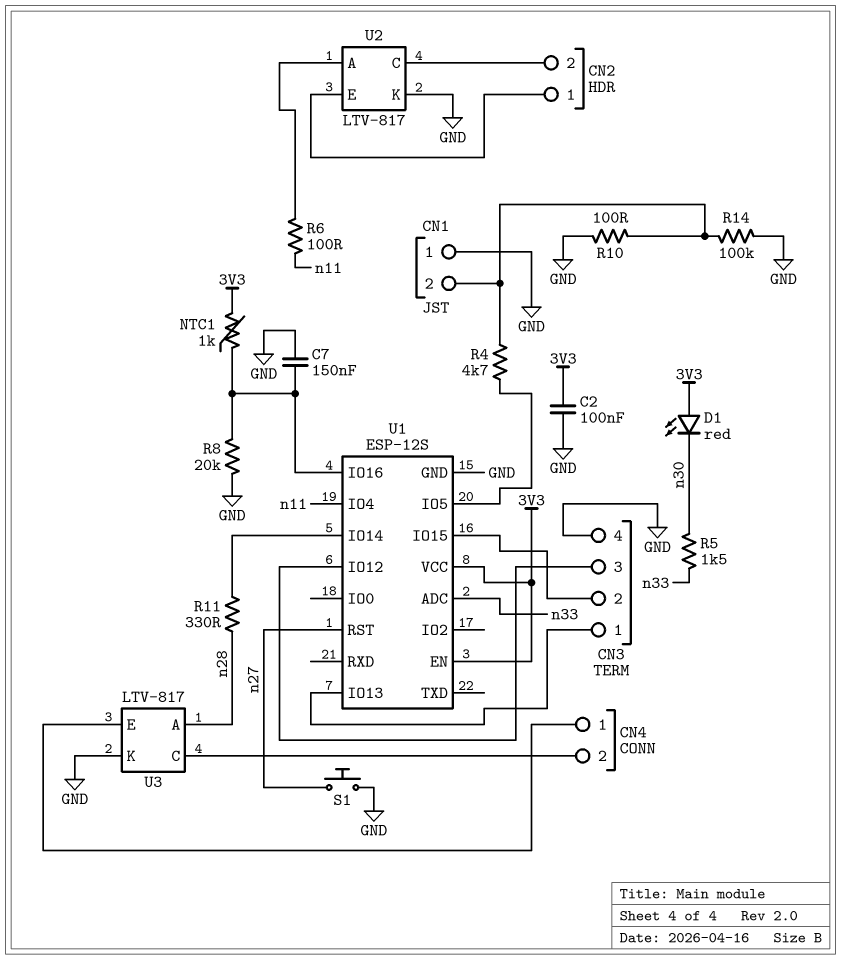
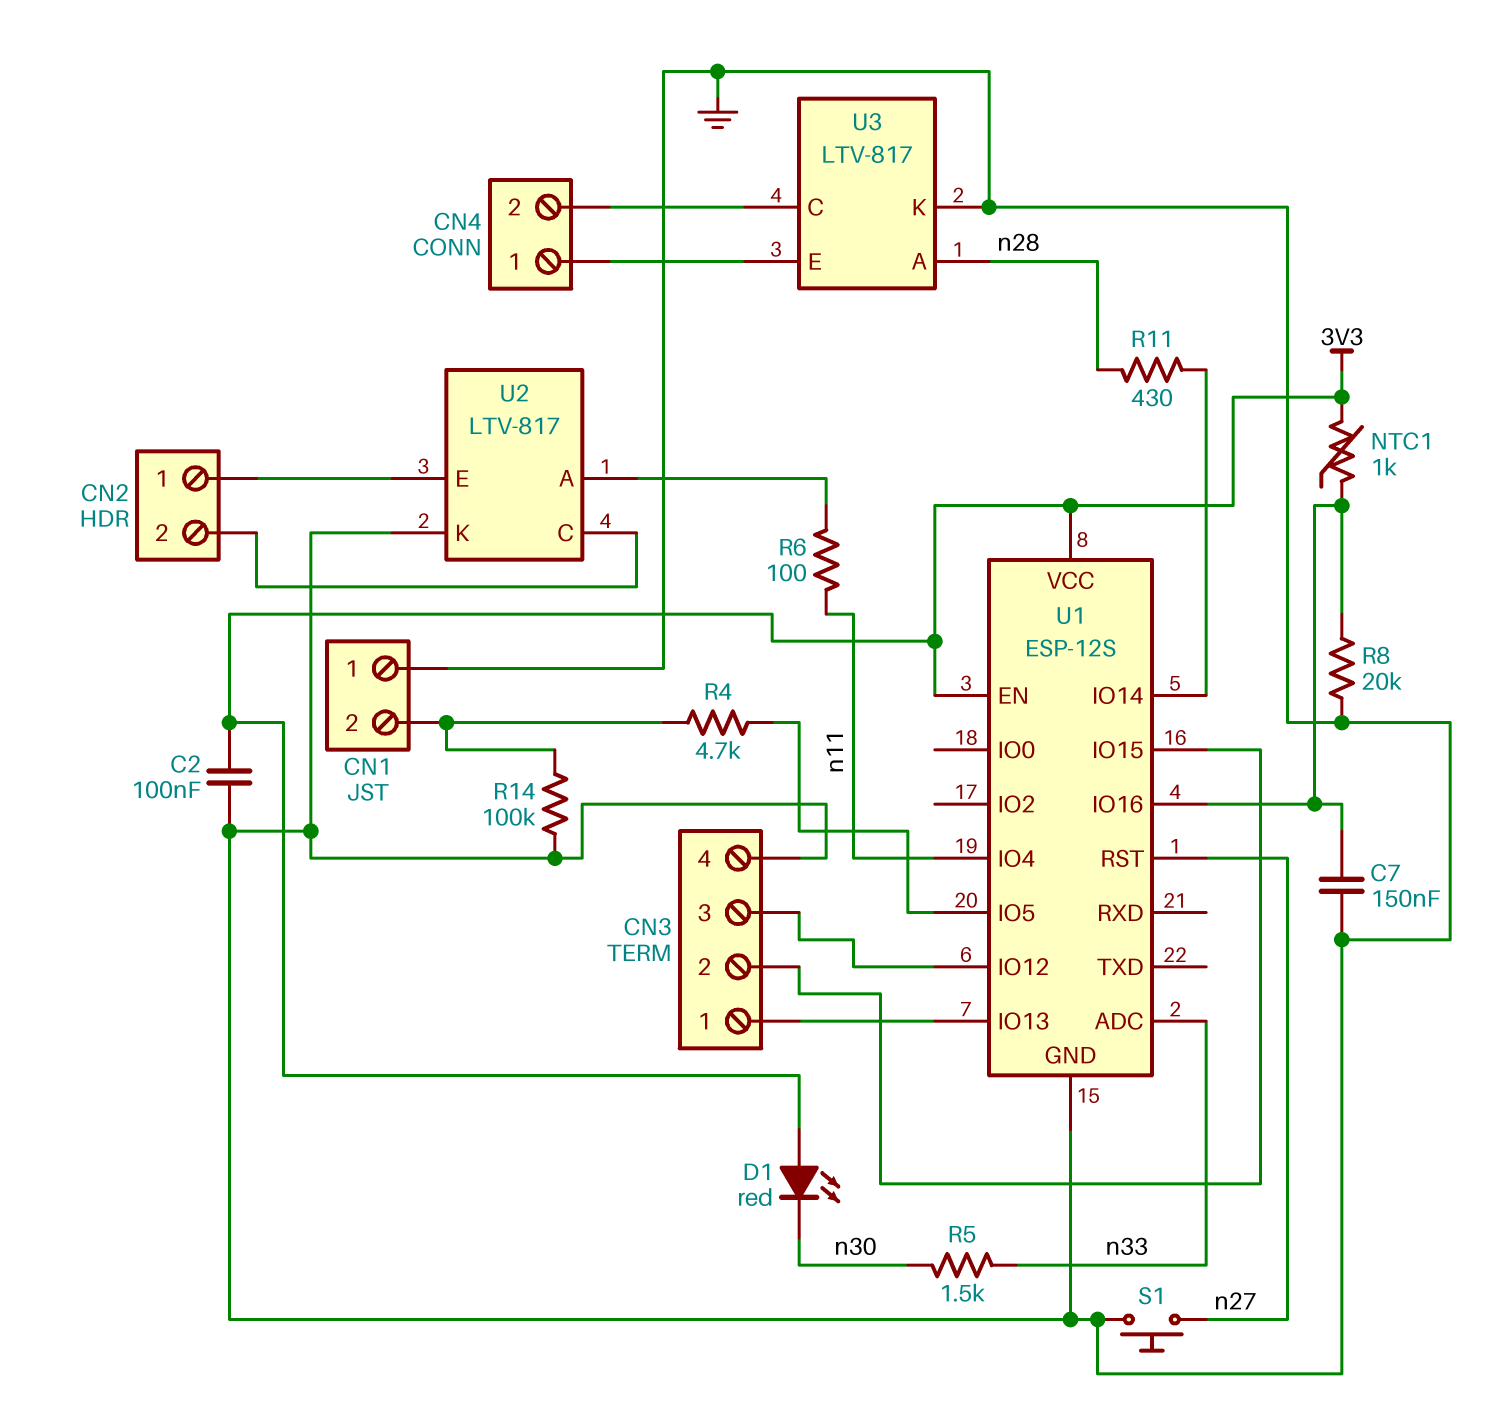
R10: 100 (CN1/2, GND) -> none
R11: 330 (U1/IO14, n28) -> 430 (U1/IO14, n28)

